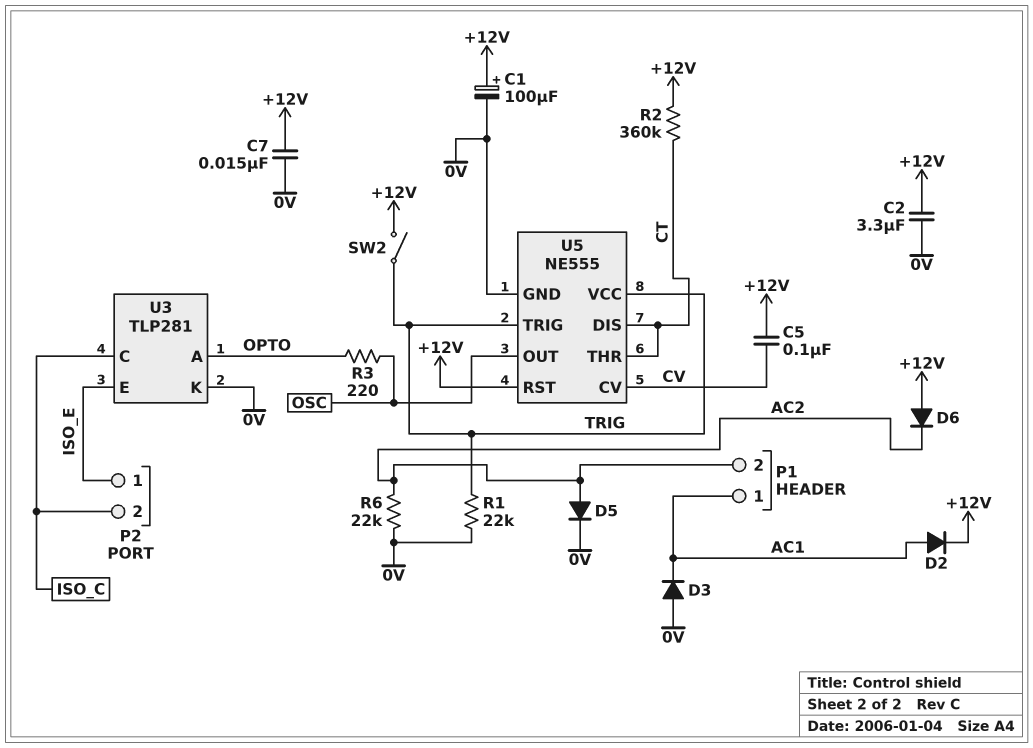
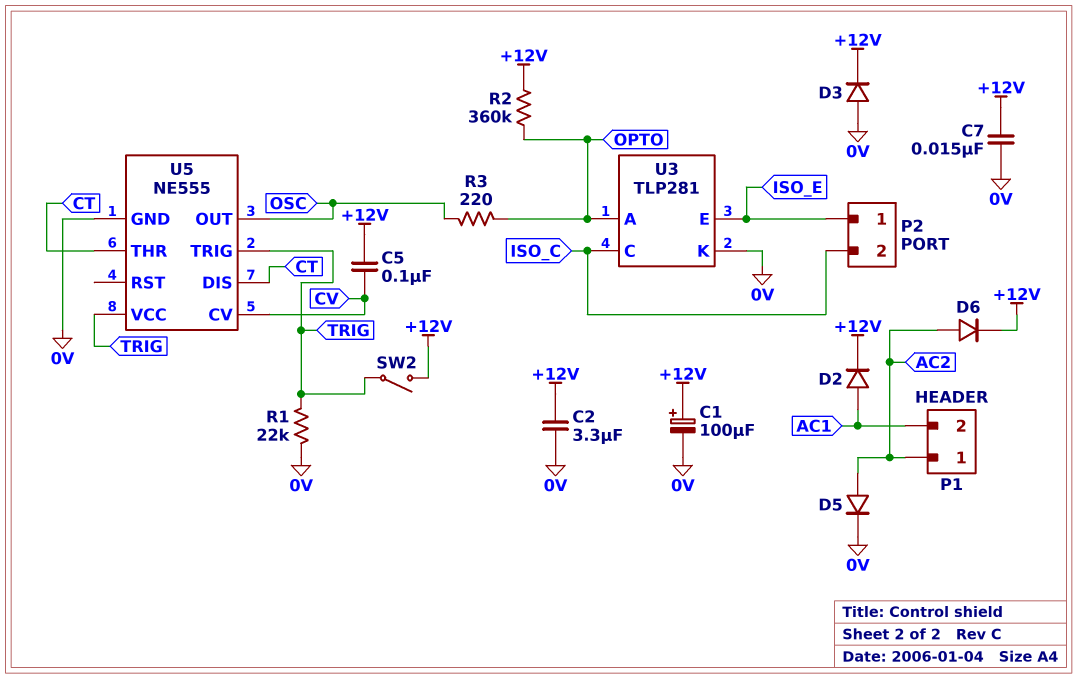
D3: diode (A 0V, K AC1) -> diode (A 0V, K +12V)
D6: diode (A +12V, K AC2) -> diode (A AC2, K +12V)
P1 pin 1: AC1 -> AC2
P1 pin 2: AC2 -> AC1
R2: 360k (+12V, CT) -> 360k (+12V, OPTO)
R6: 22k (0V, AC2) -> none
U5 pin RST: +12V -> none

